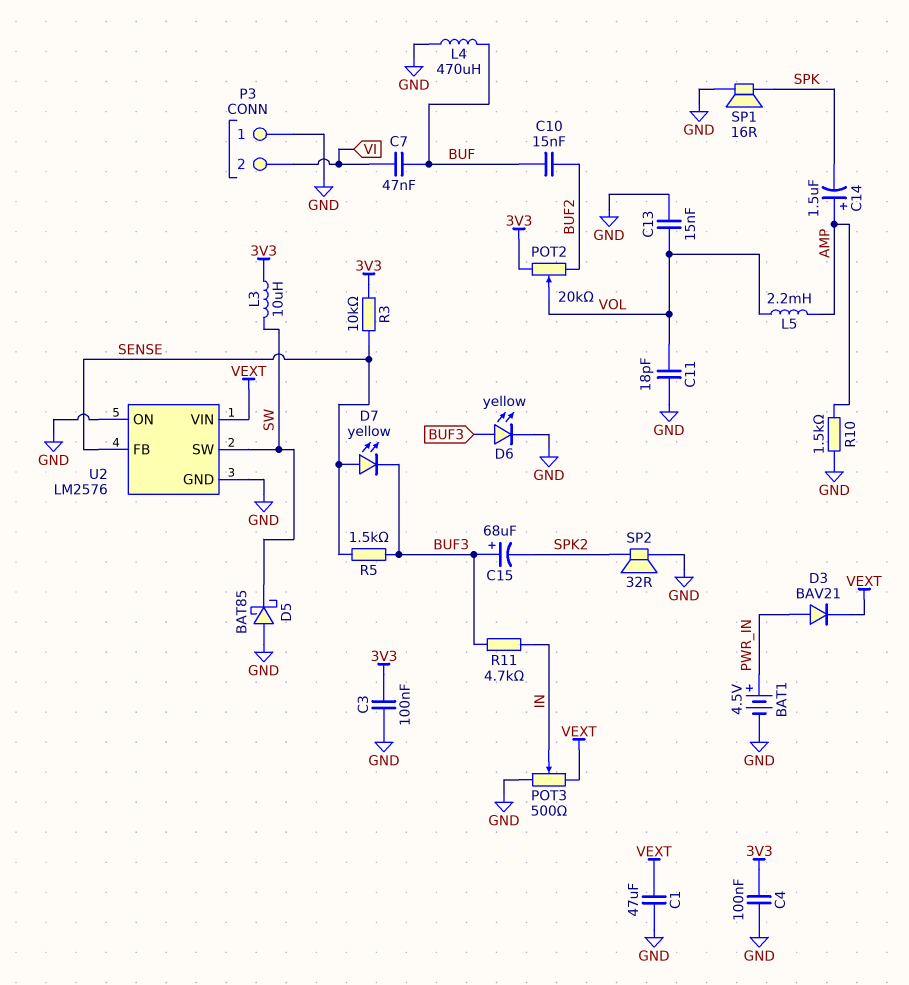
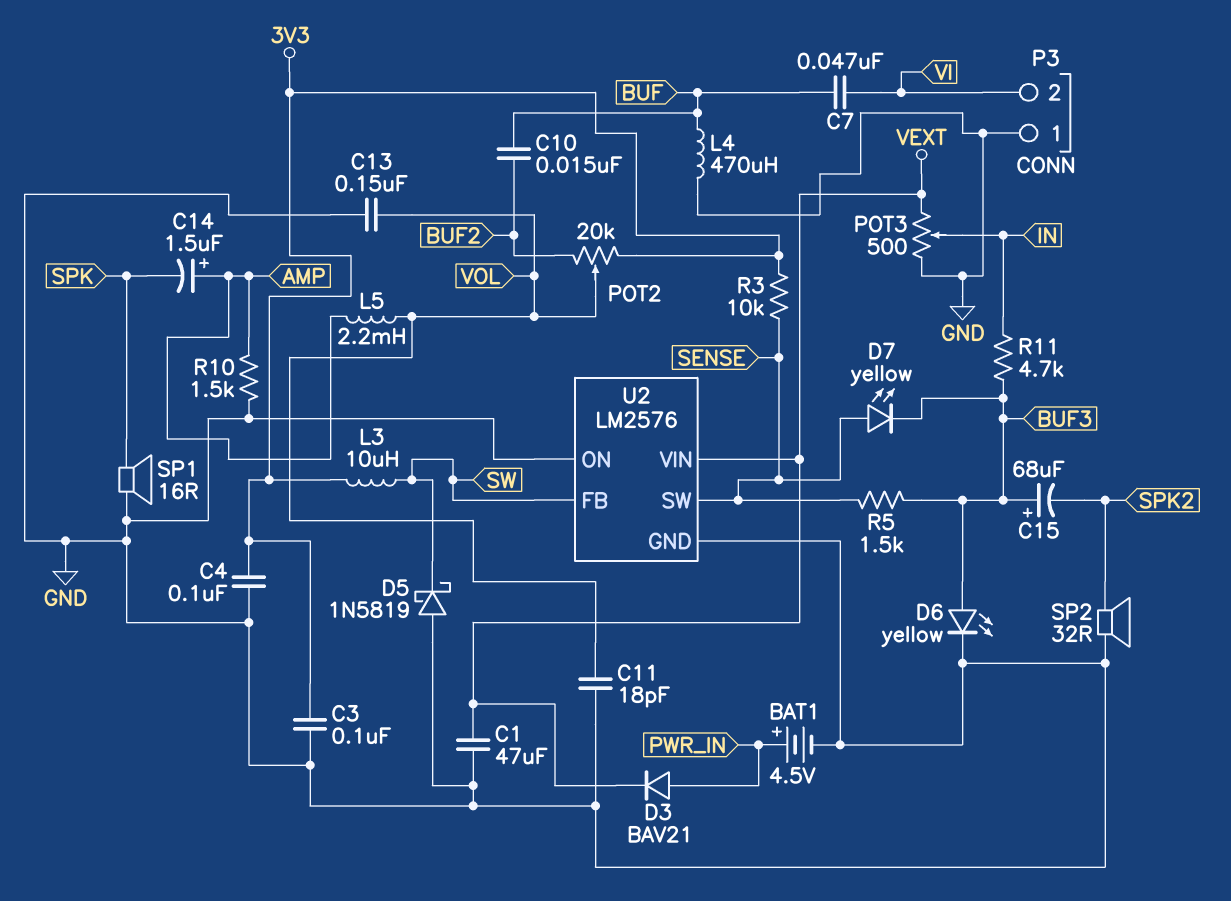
C13: 15nF (GND, VOL) -> 150nF (GND, VOL)
D5: schottky BAT85 (A GND, K SW) -> schottky 1N5819 (A GND, K SW)
U2 pin FB: SENSE -> SW
U2 pin SW: SW -> SENSE

